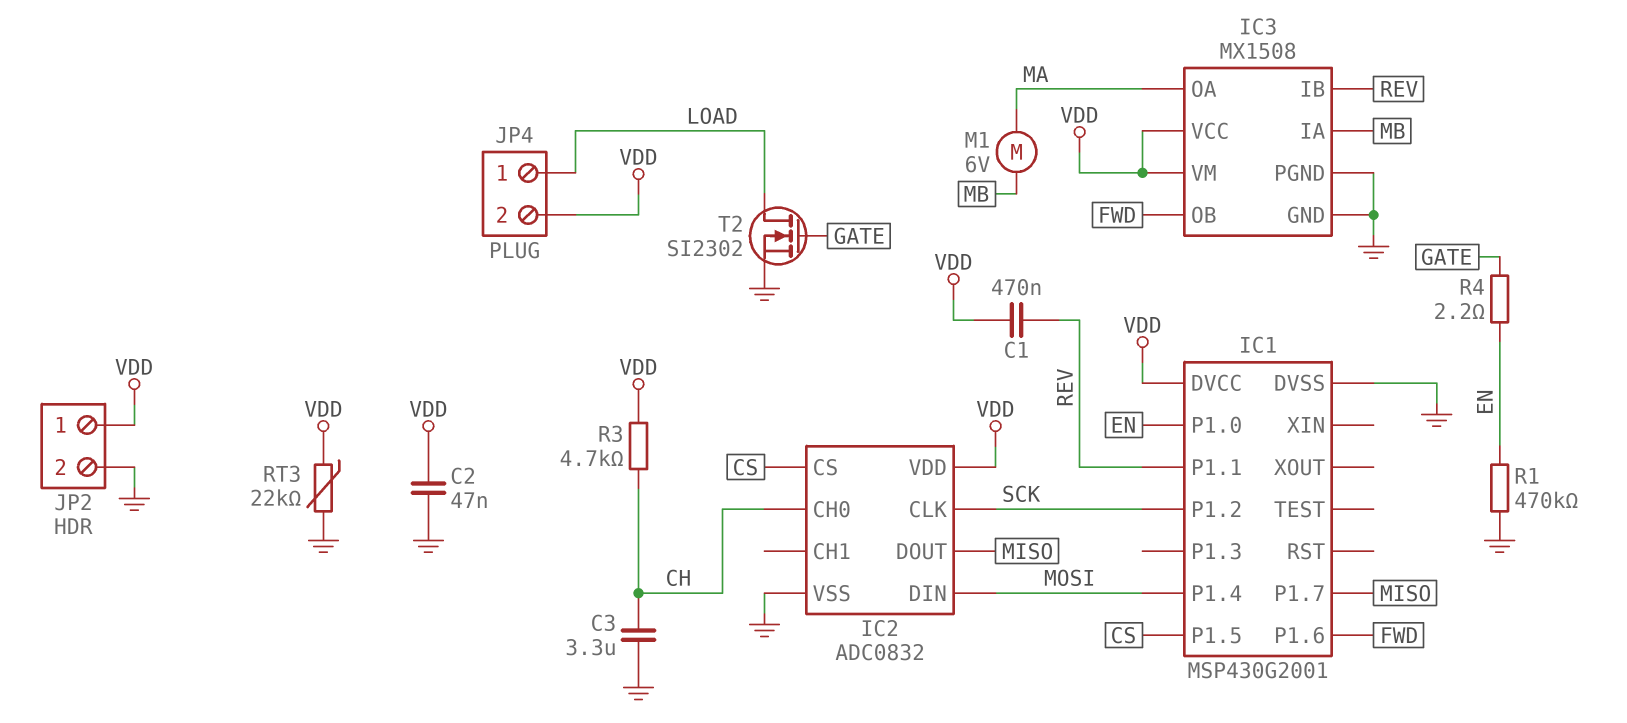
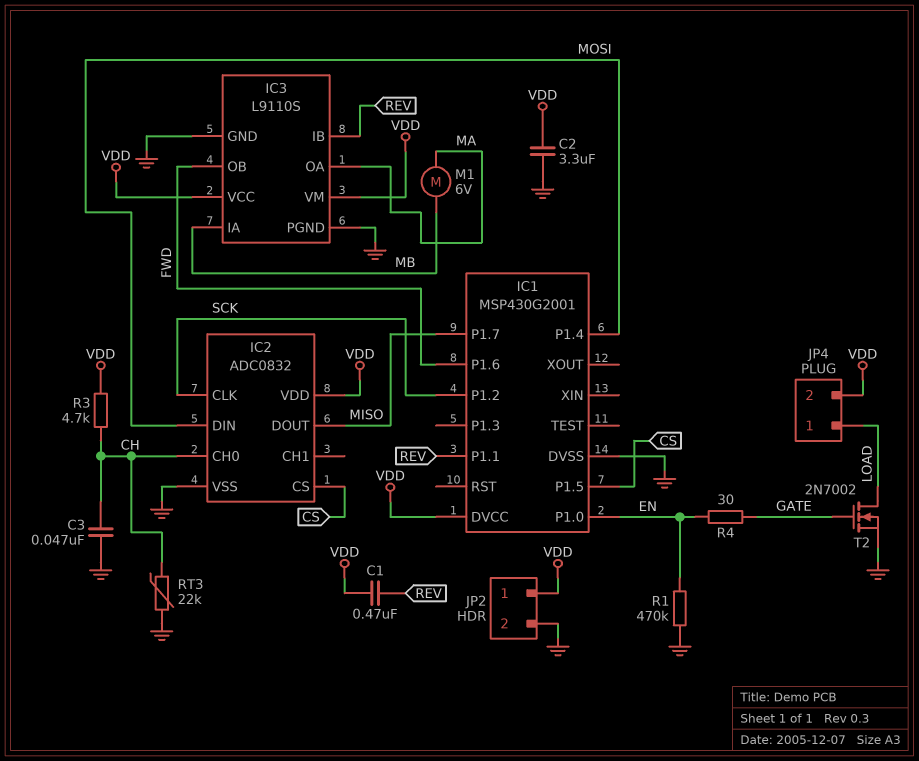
C2: 47nF (GND, VDD) -> 3.3uF (GND, VDD)
C3: 3.3uF (CH, GND) -> 47nF (CH, GND)
IC3: MX1508 -> L9110S
R4: 2.2 (EN, GATE) -> 30 (EN, GATE)
RT3: 22k (GND, VDD) -> 22k (CH, GND)
T2: NMOS SI2302 (G GATE, D LOAD, S GND) -> NMOS 2N7002 (G GATE, D LOAD, S GND)

